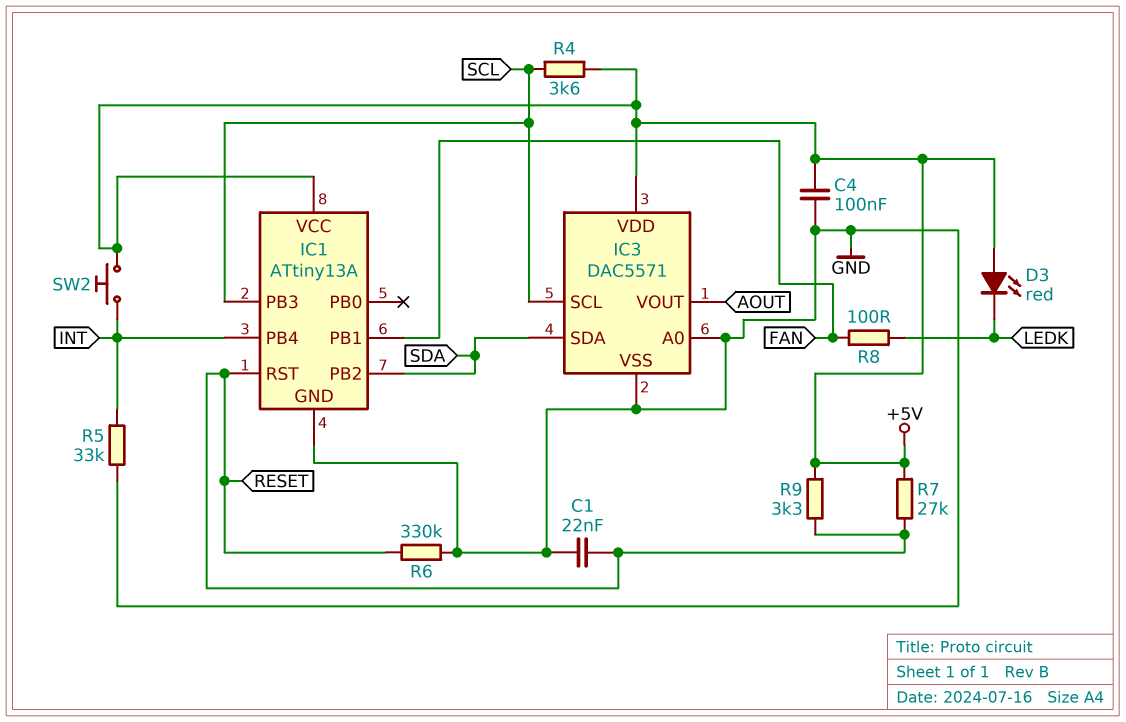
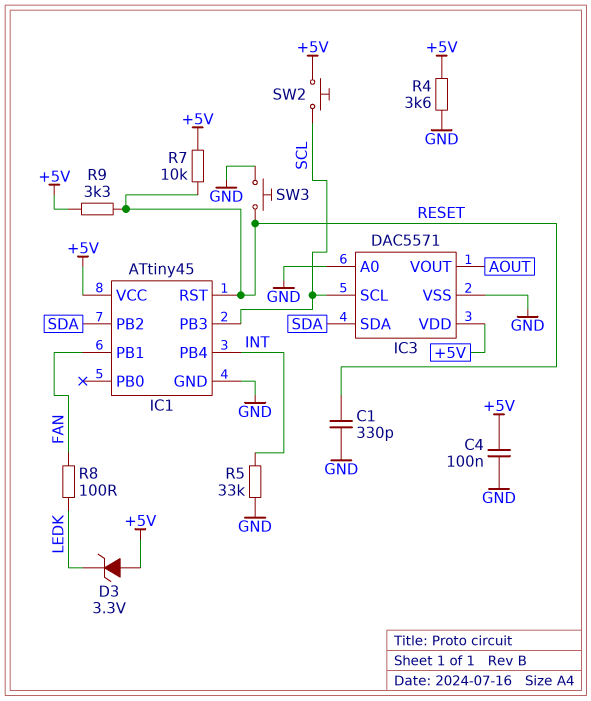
C1: 22nF (GND, RESET) -> 330pF (GND, RESET)
D3: LED red (A +5V, K LEDK) -> zener 3.3V (A +5V, K LEDK)
IC1: ATtiny13A -> ATtiny45
R4: 3.6k (+5V, SCL) -> 3.6k (+5V, GND)
R6: 330k (GND, RESET) -> none
R7: 27k (+5V, RESET) -> 10k (+5V, RESET)
SW2: button (+5V, INT) -> button (+5V, SCL)
SW3: none -> button (GND, RESET)

